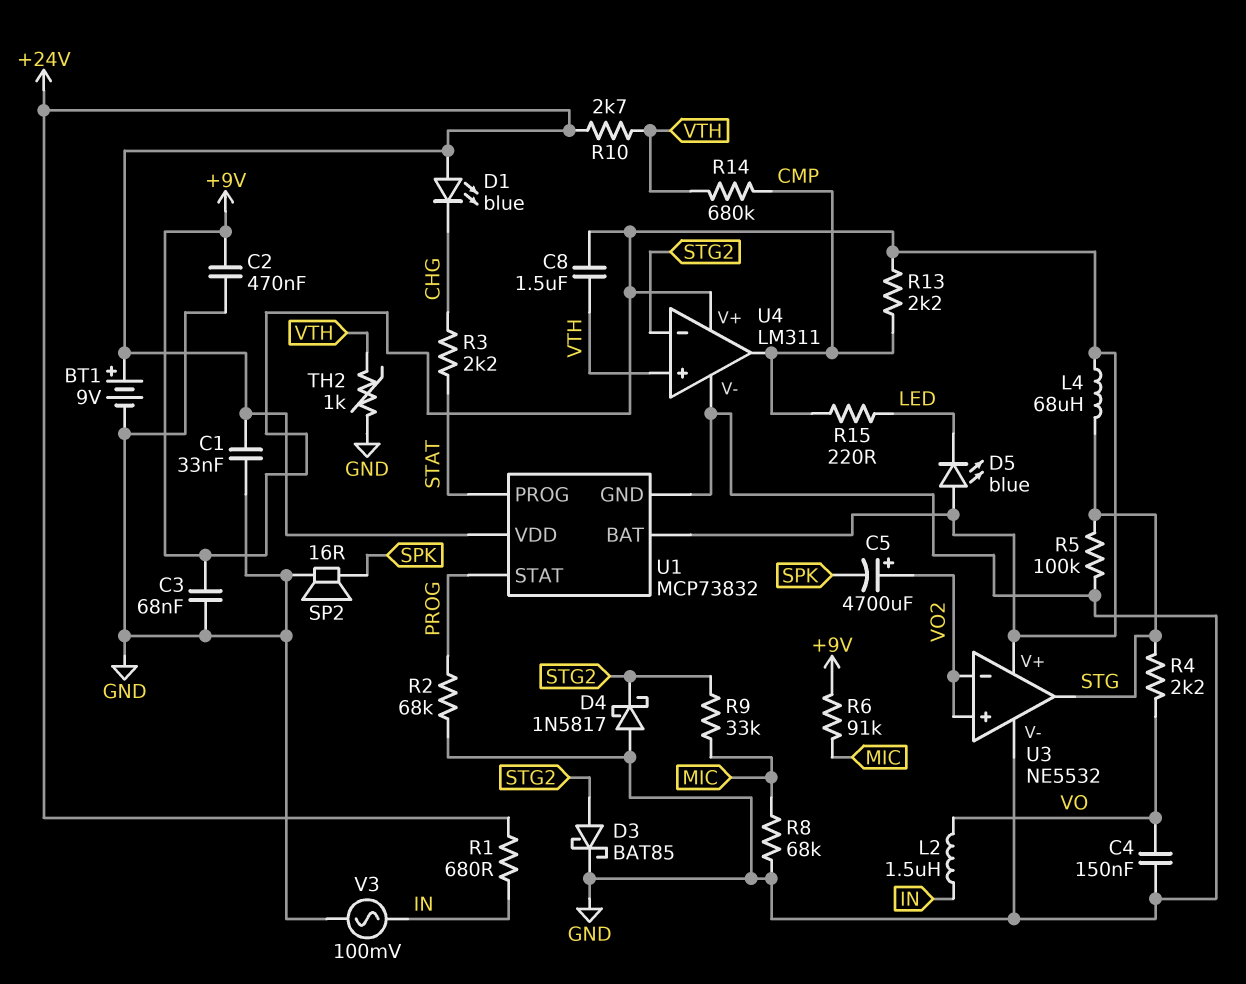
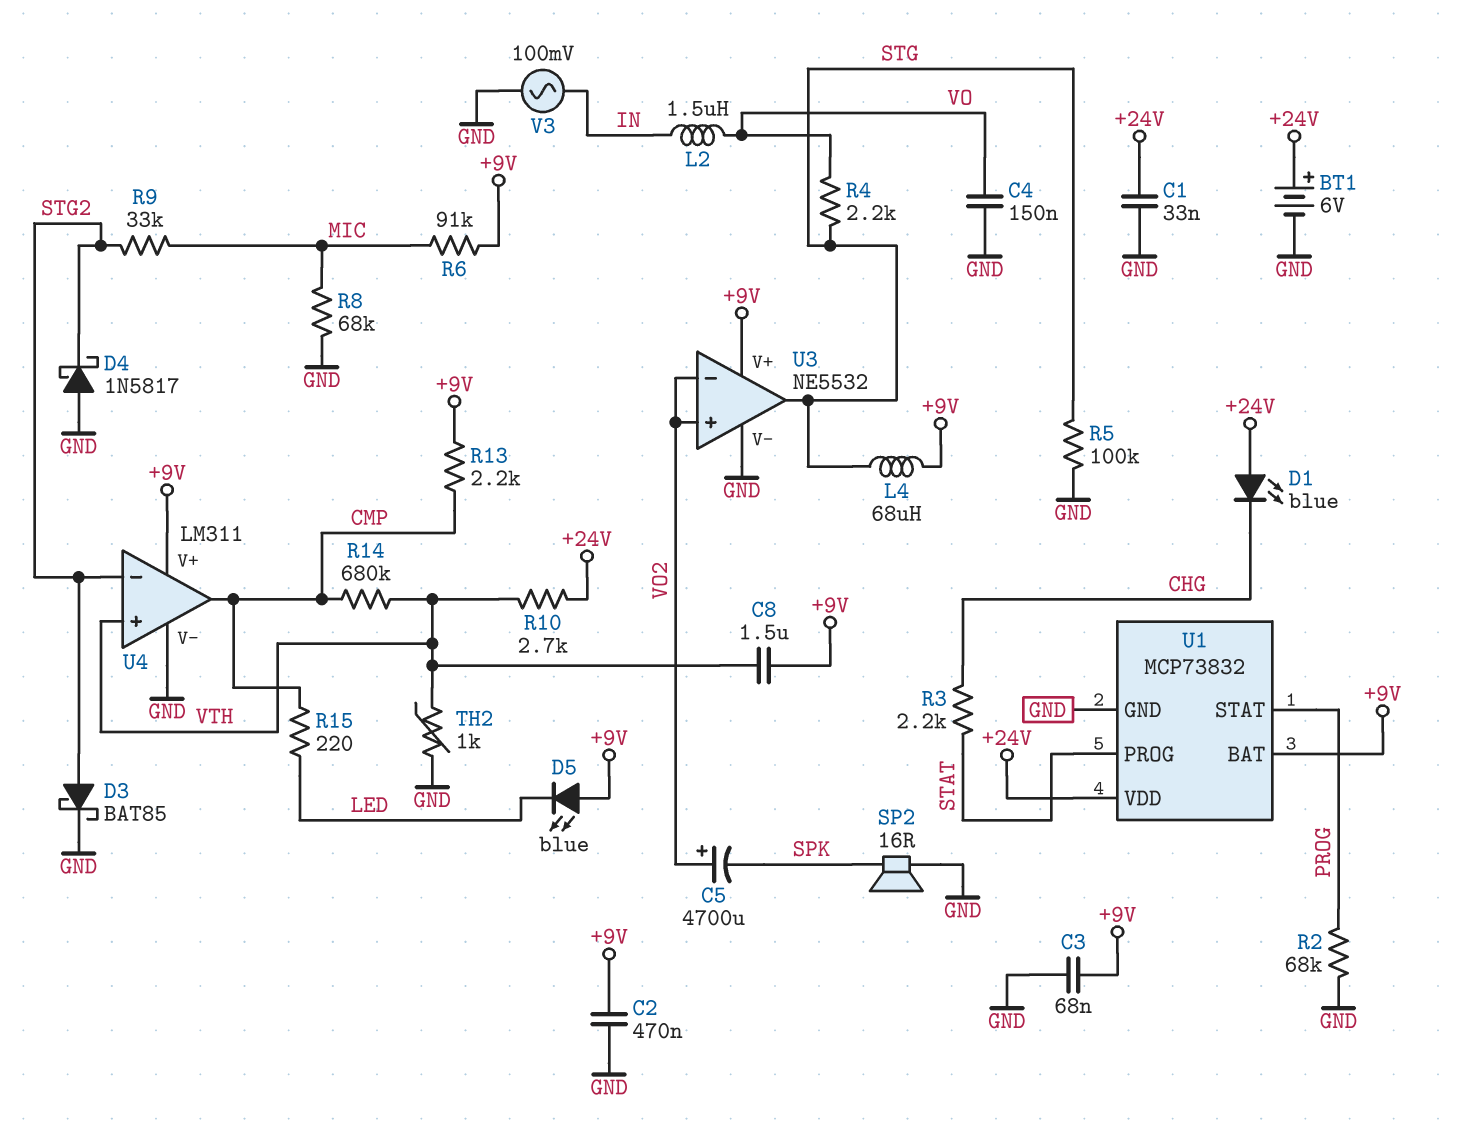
BT1: 9V (plus +24V, minus GND) -> 6V (plus +24V, minus GND)
R1: 680 (+24V, IN) -> none

